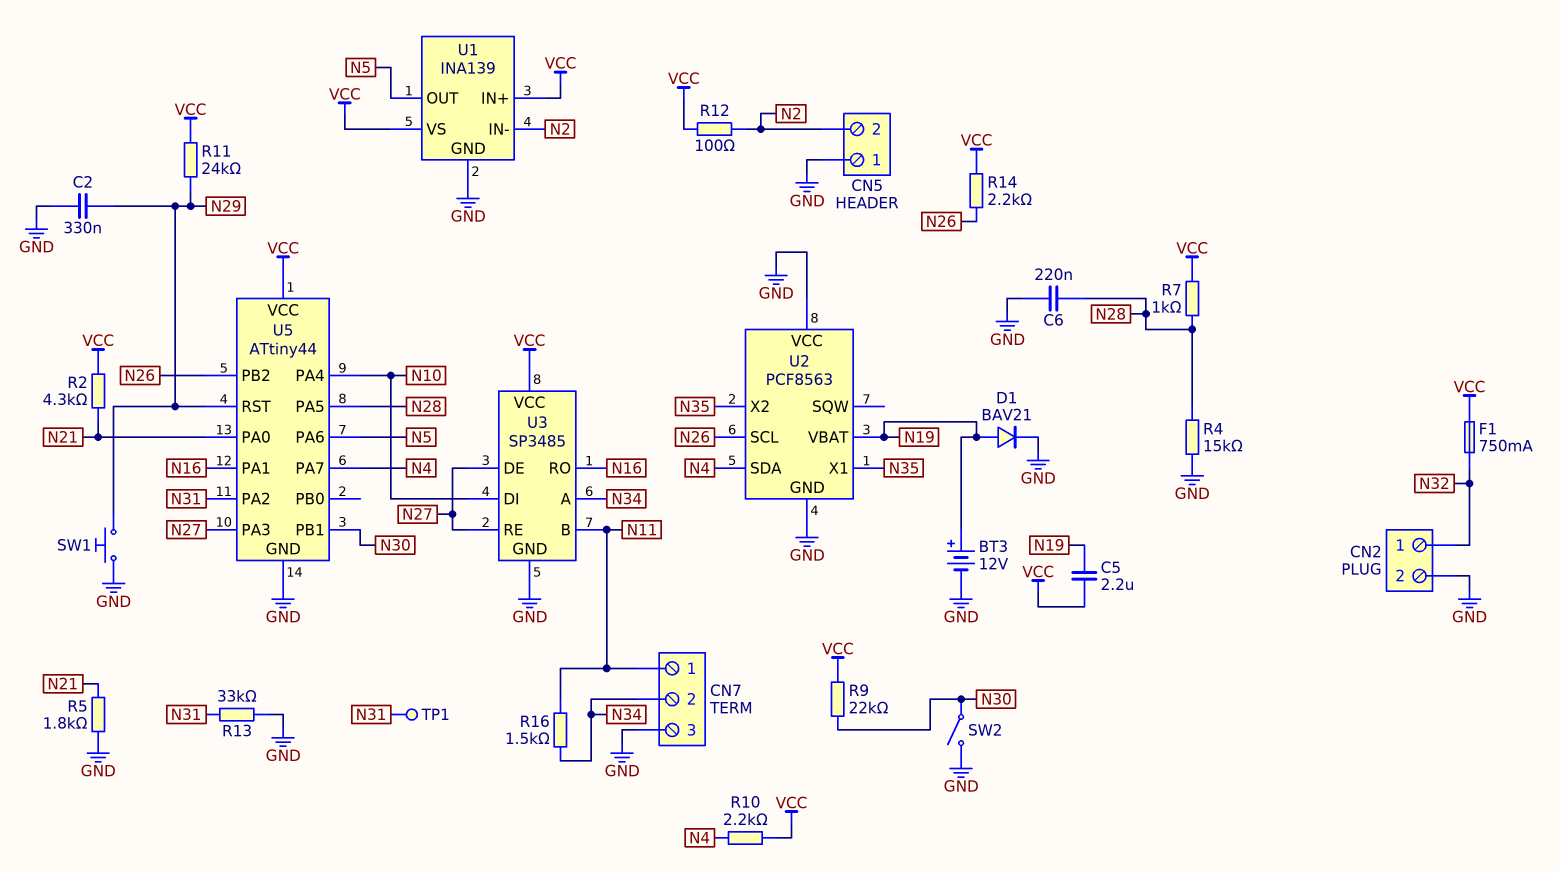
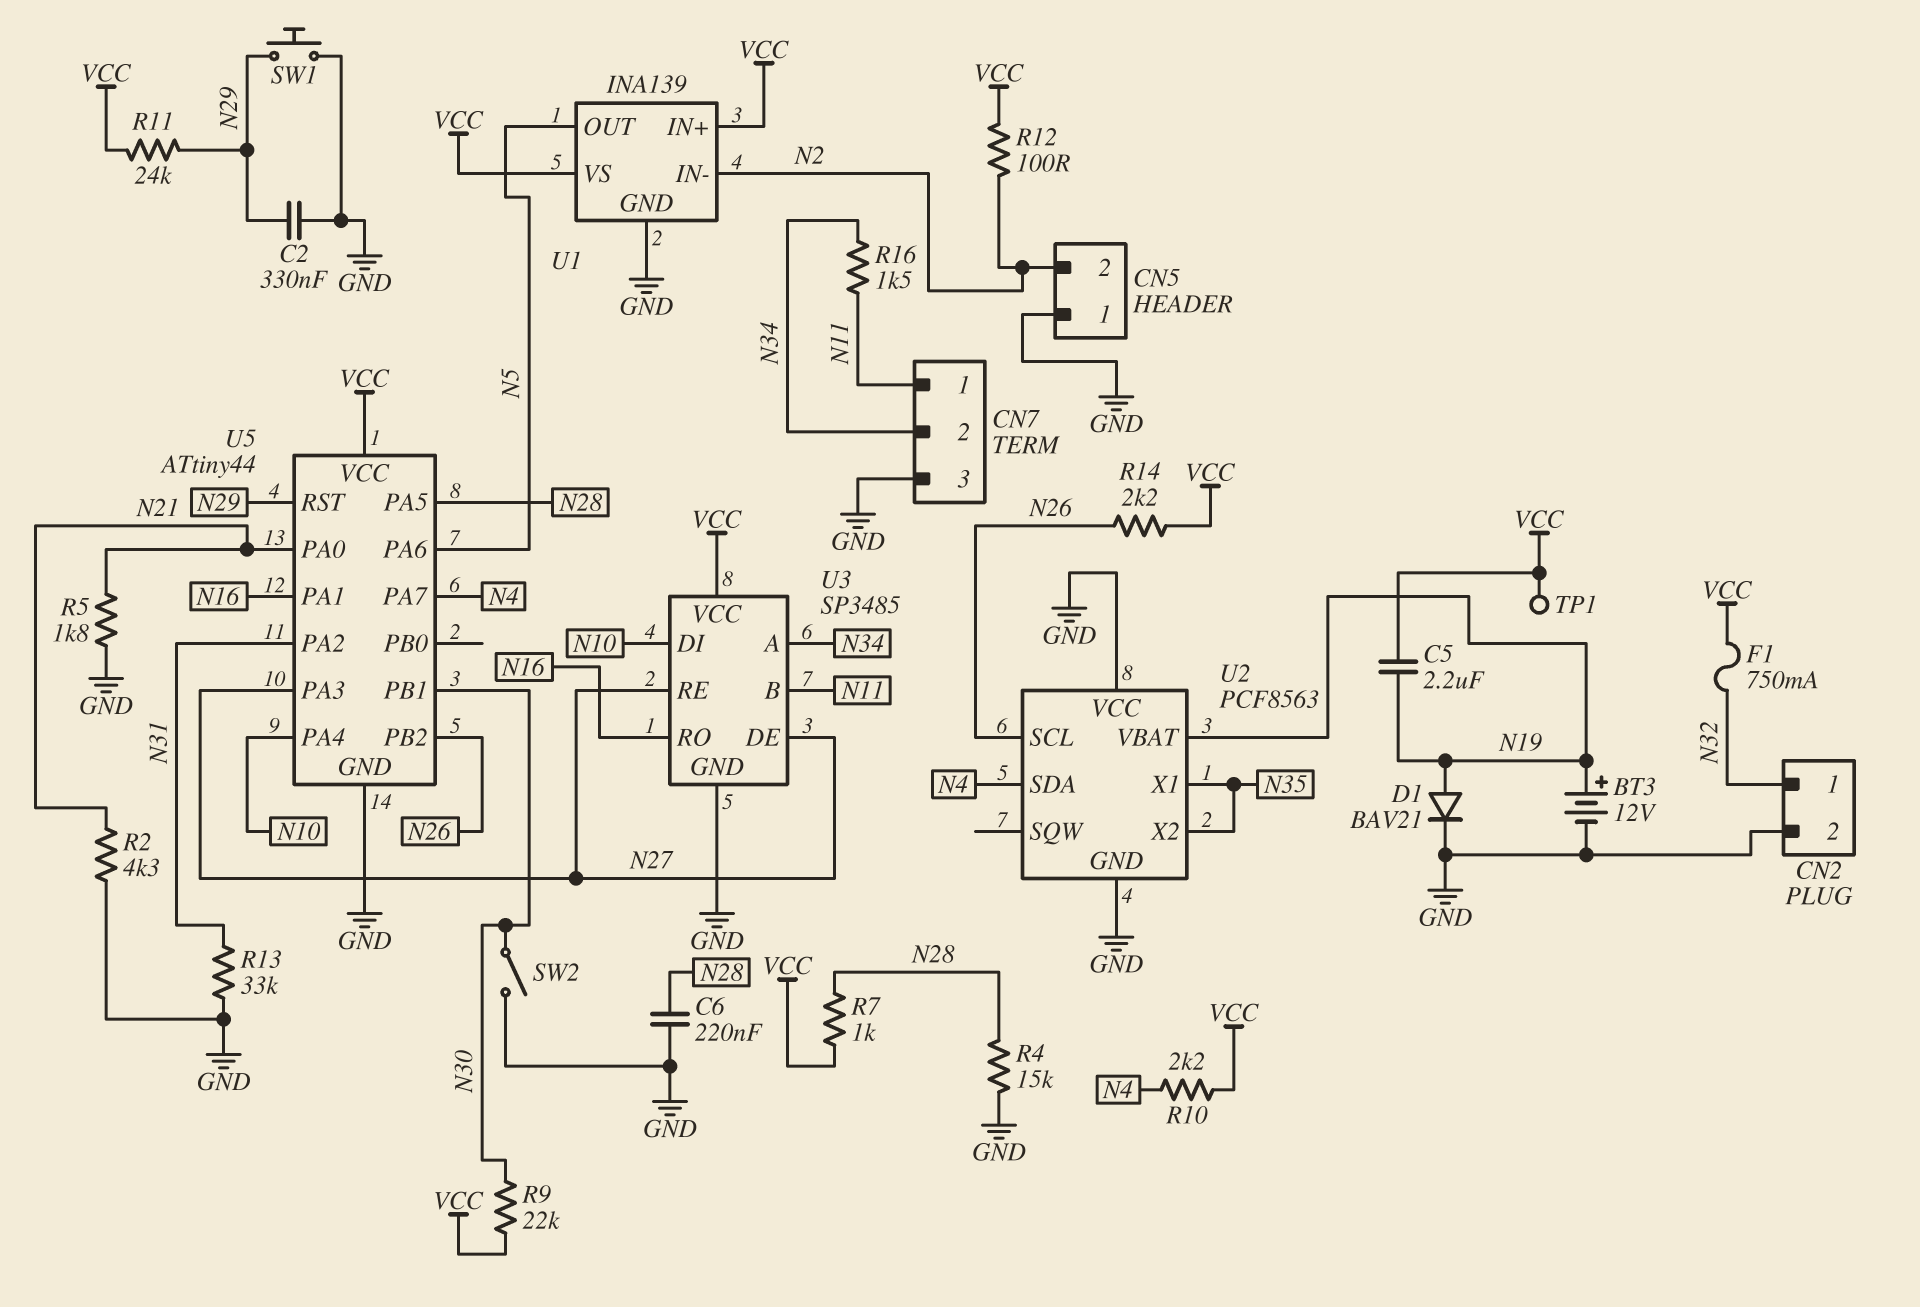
R2: 4.3k (N21, VCC) -> 4.3k (GND, N21)
TP1: test point (N31) -> test point (VCC)

